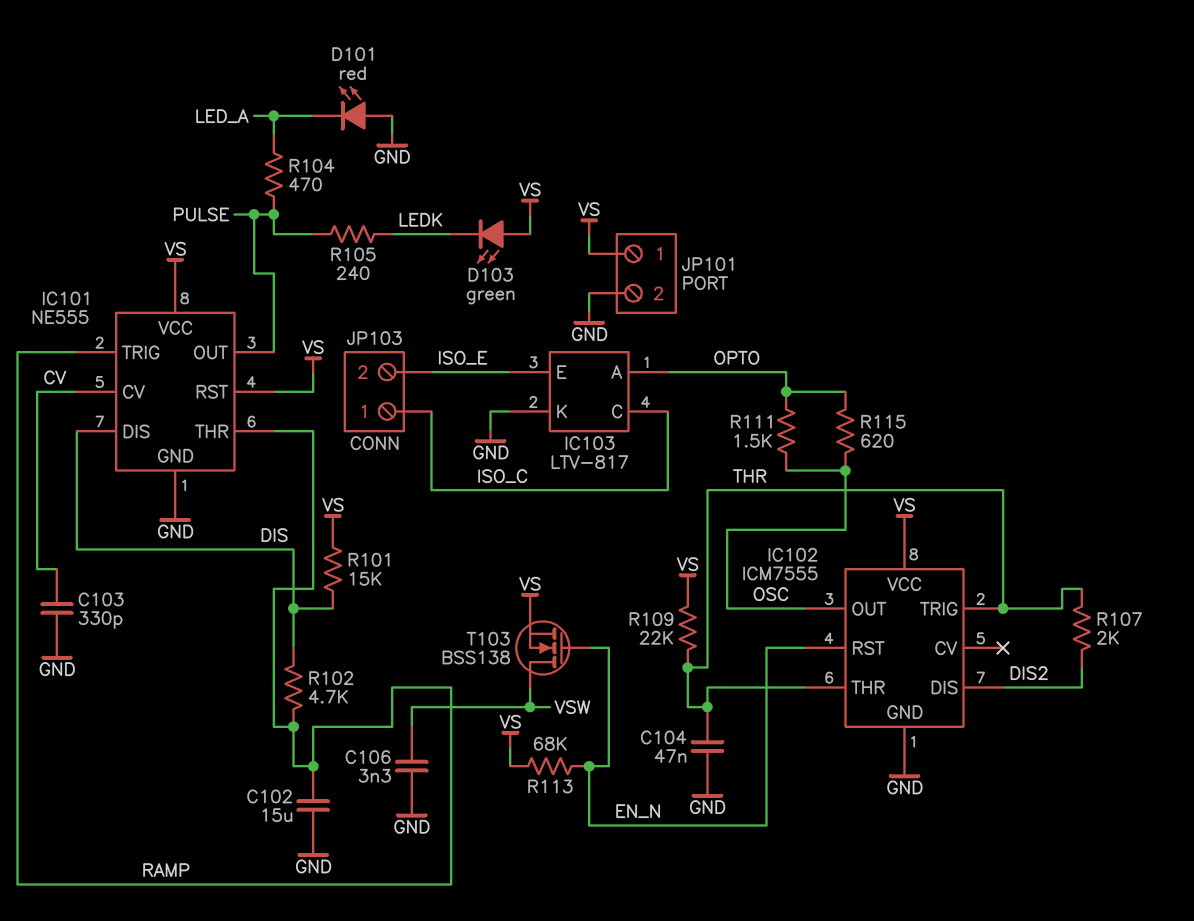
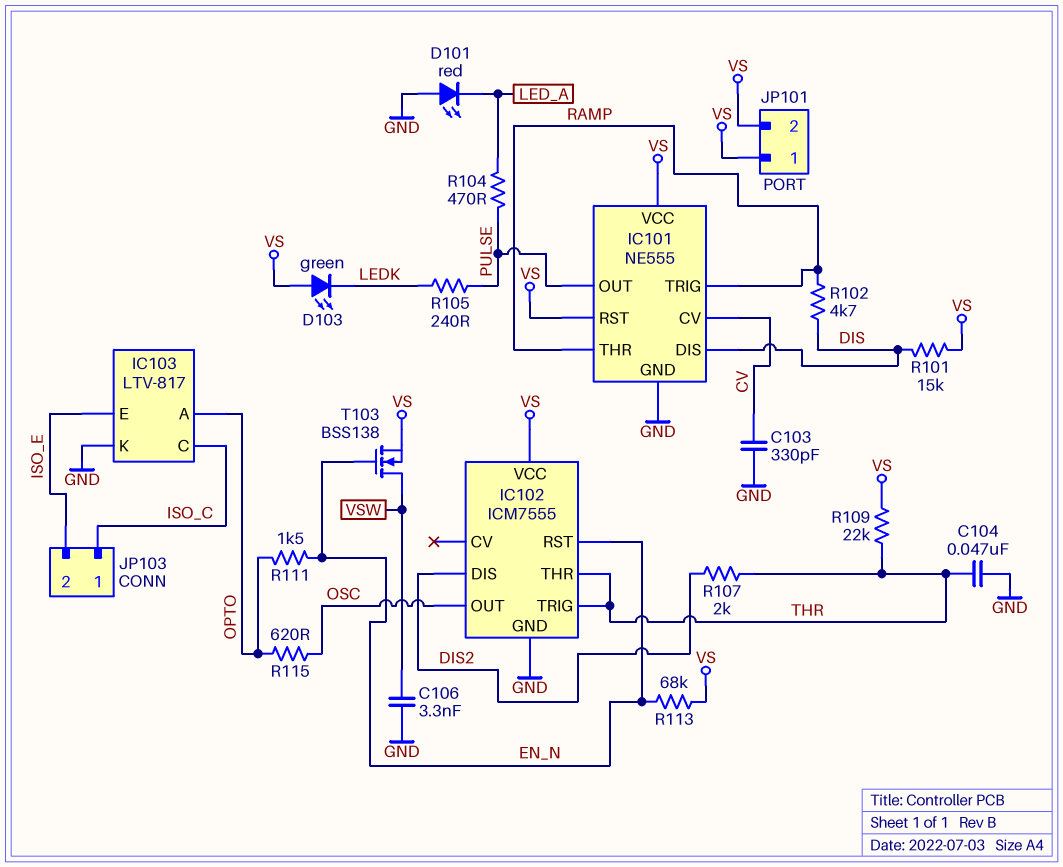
C102: 15uF (GND, RAMP) -> none
JP101 pin 2: GND -> VS
R111: 1.5k (OPTO, OSC) -> 1.5k (EN_N, OPTO)

